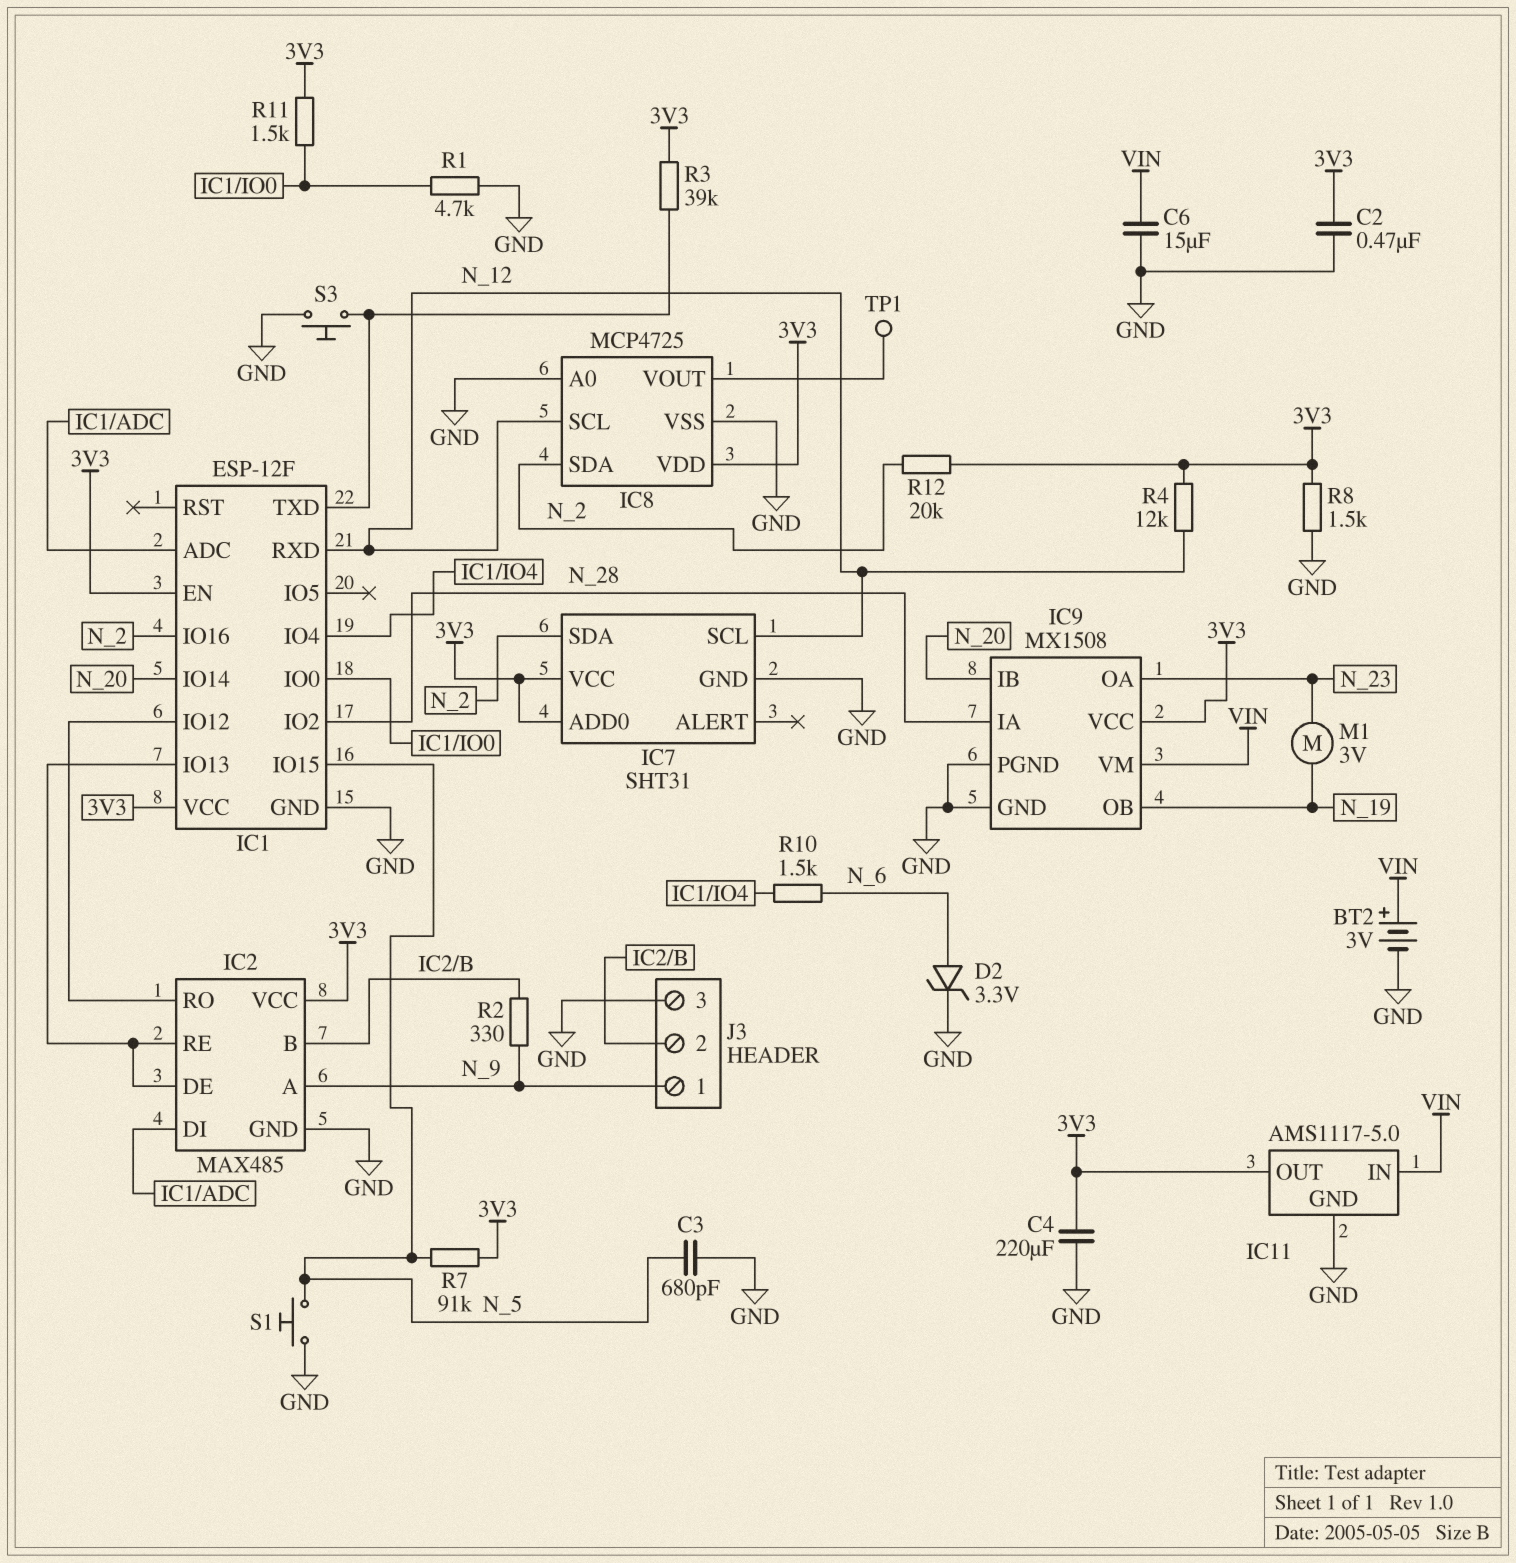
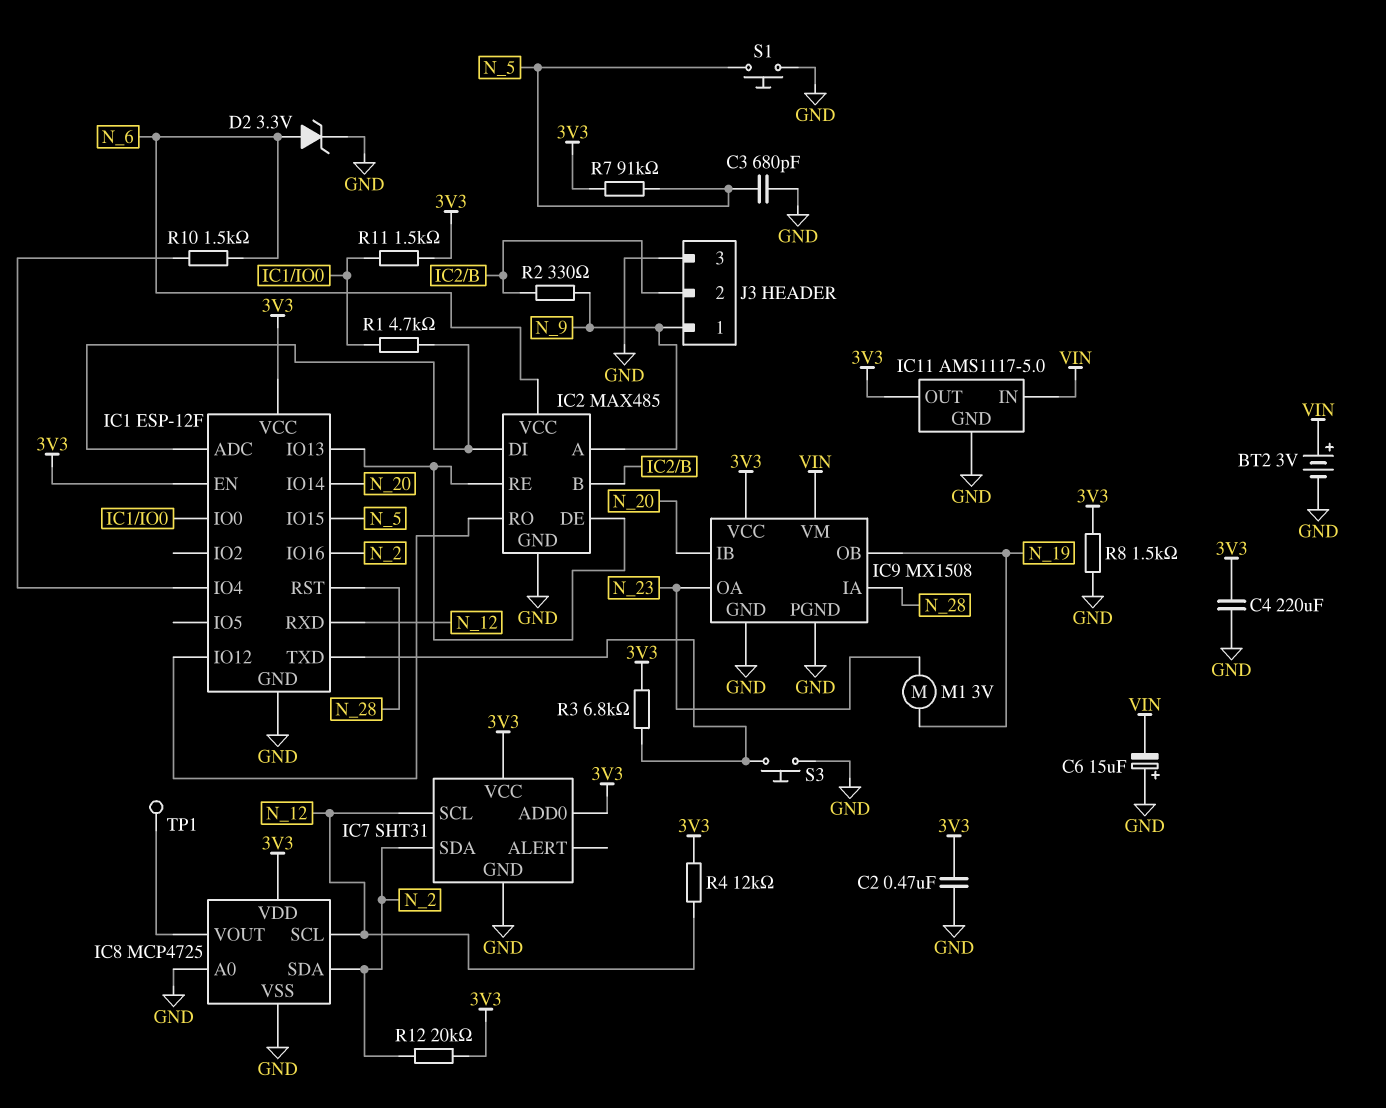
C6: 15uF (GND, VIN) -> 15uF (plus GND, minus VIN)
IC1 pin IO2: N_28 -> none
IC1 pin RST: none -> N_28
IC2 pin VCC: 3V3 -> N_6
R1: 4.7k (GND, IC1/IO0) -> 4.7k (IC1/ADC, IC1/IO0)
R3: 39k (3V3, IC1/TXD) -> 6.8k (3V3, IC1/TXD)

